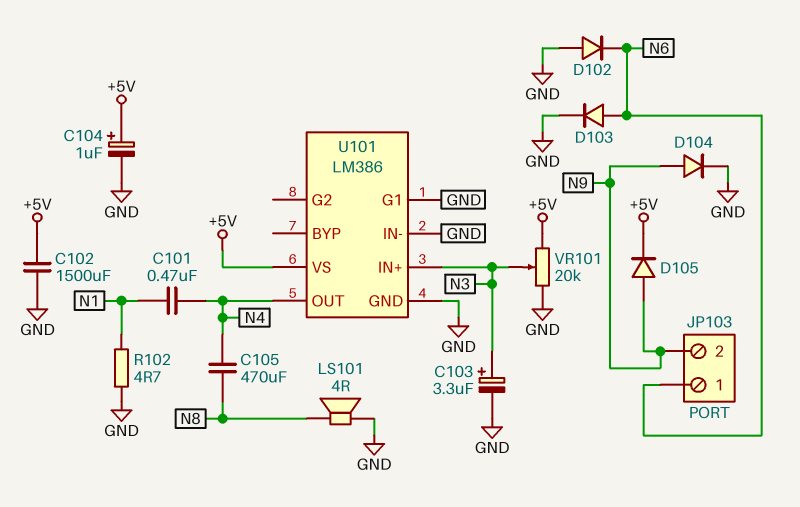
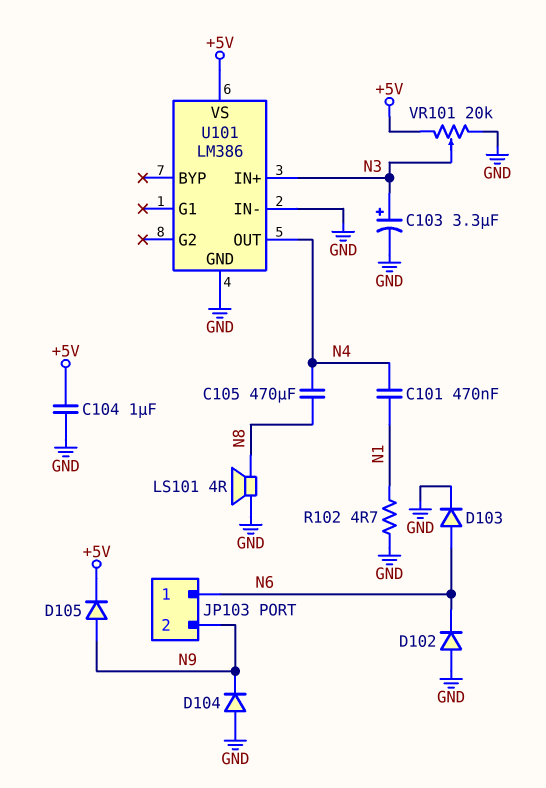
C102: 1500uF (+5V, GND) -> none
C104: 1uF (plus +5V, minus GND) -> 1uF (+5V, GND)
D104: diode (A N9, K GND) -> diode (A GND, K N9)
U101 pin G1: GND -> none

